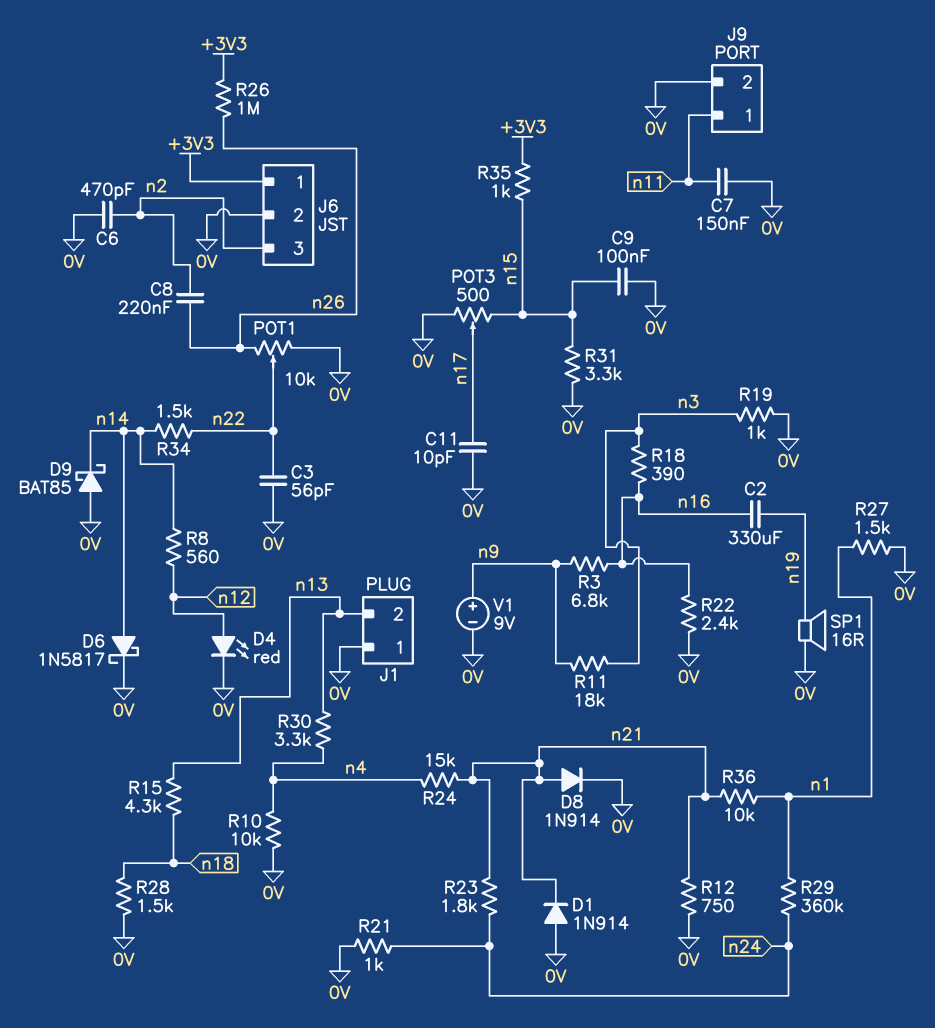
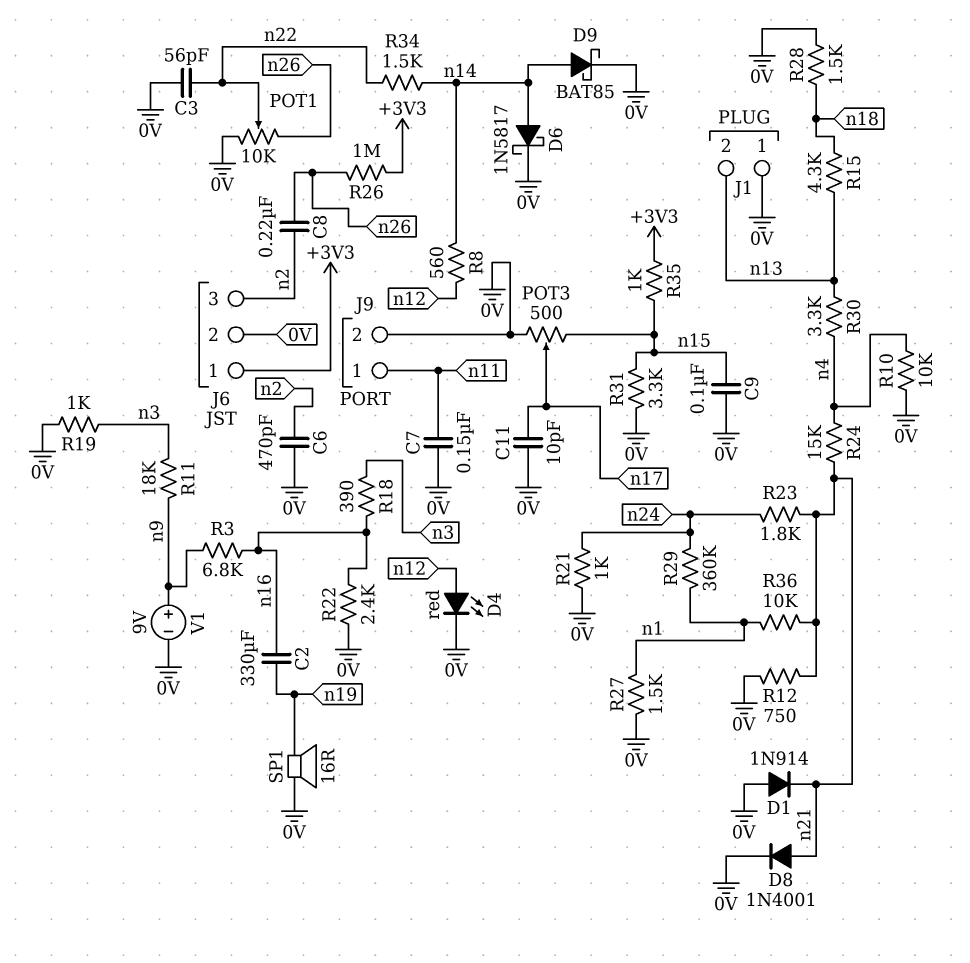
D8: diode 1N914 (A n21, K 0V) -> diode 1N4001 (A n21, K 0V)
D9: schottky BAT85 (A 0V, K n14) -> schottky BAT85 (A n14, K 0V)

